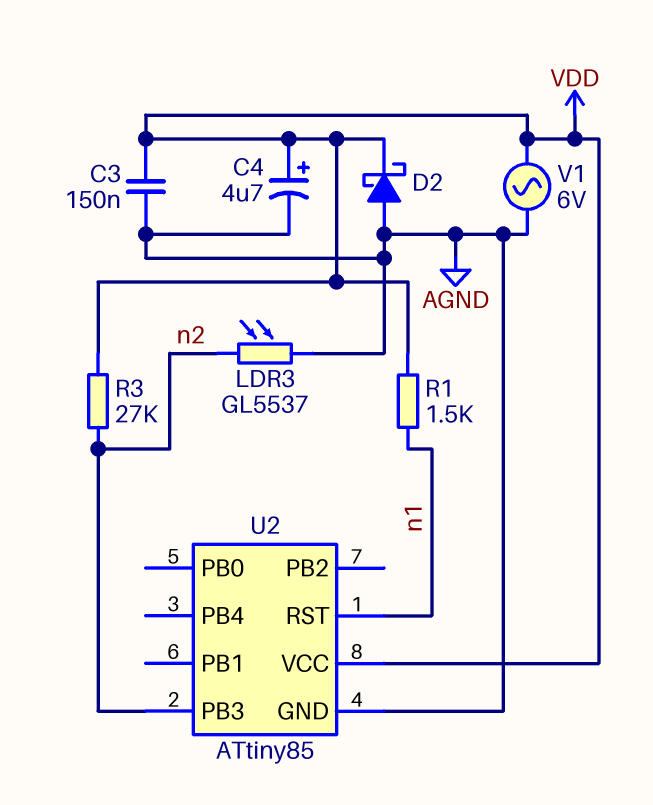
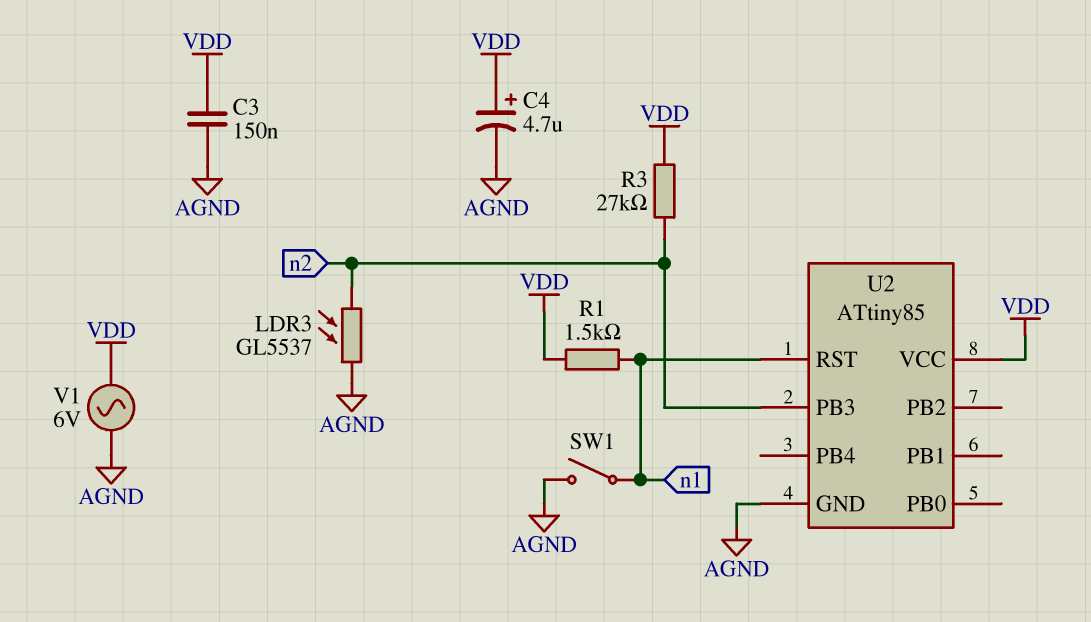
D2: schottky (A AGND, K VDD) -> none
SW1: none -> switch (AGND, n1)

